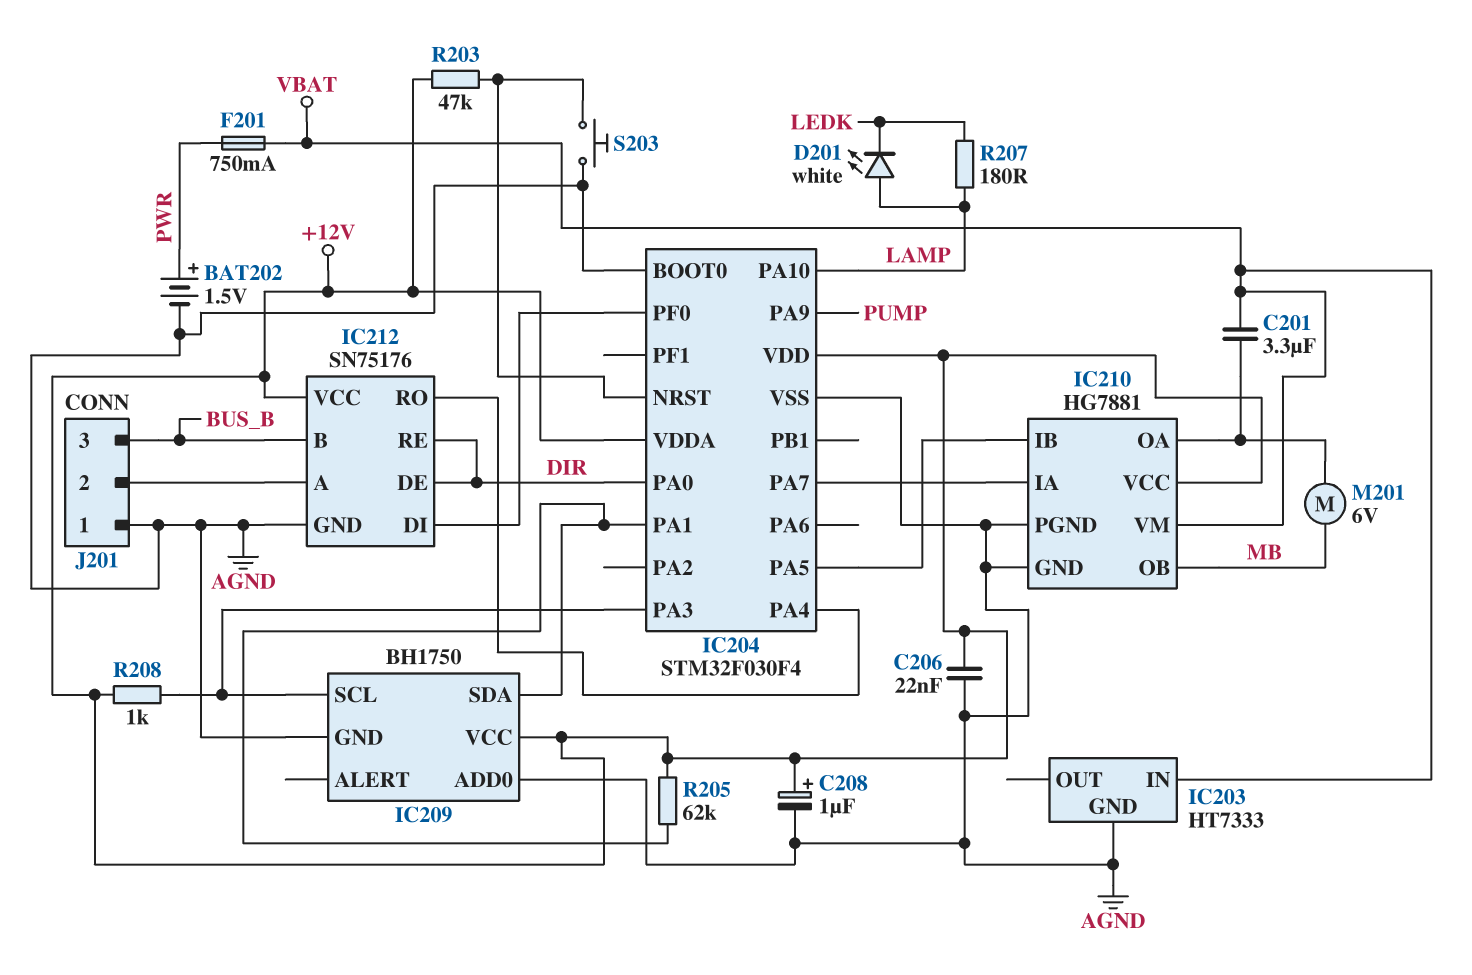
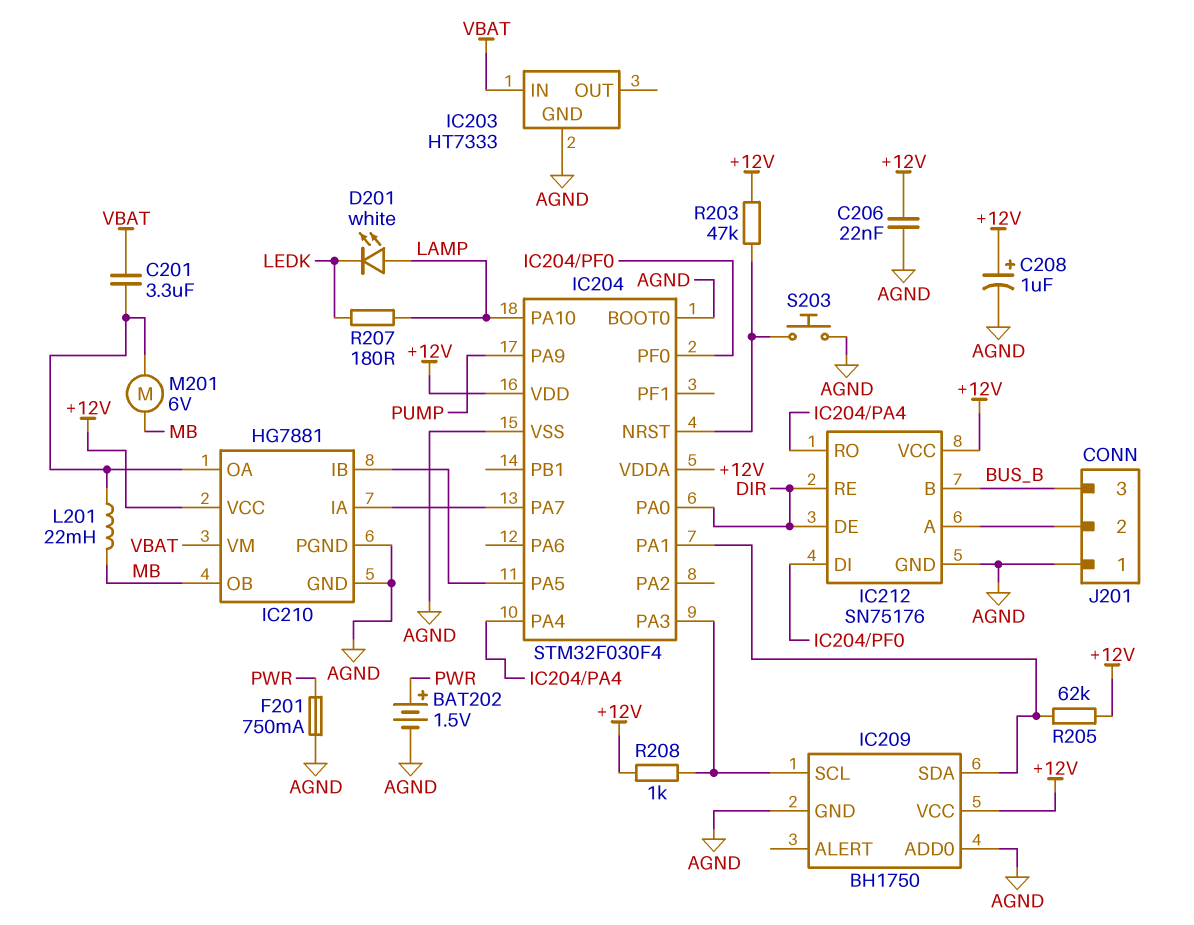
F201: 750mA (PWR, VBAT) -> 750mA (AGND, PWR)
L201: none -> 22mH (IC210/OA, MB)

